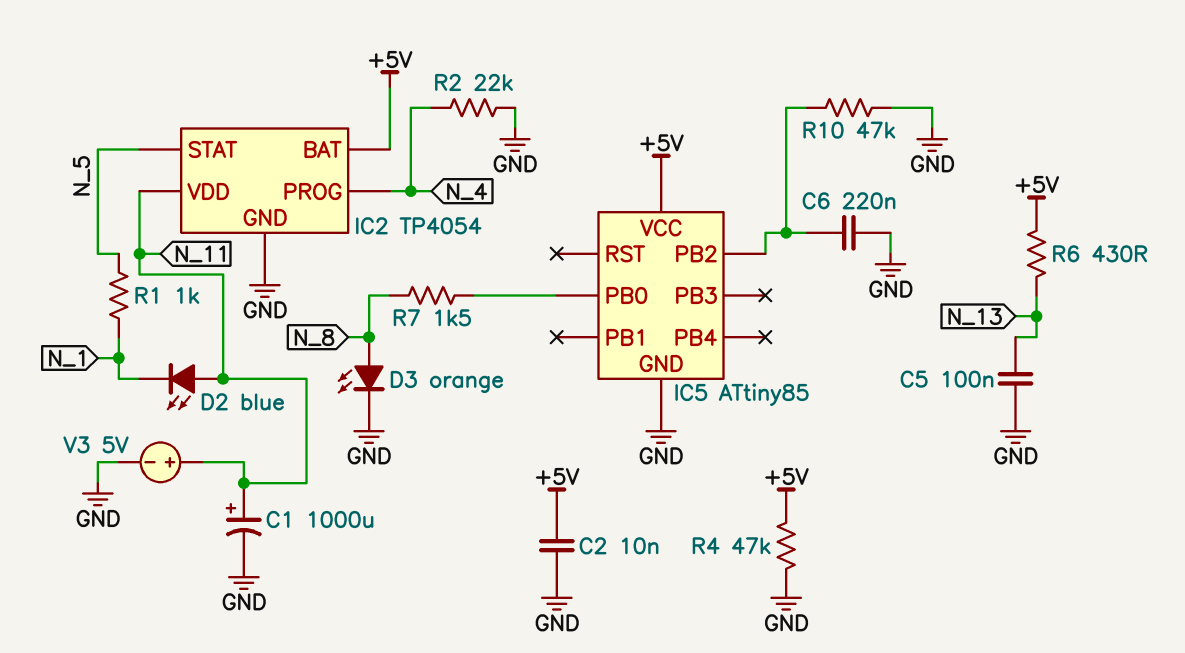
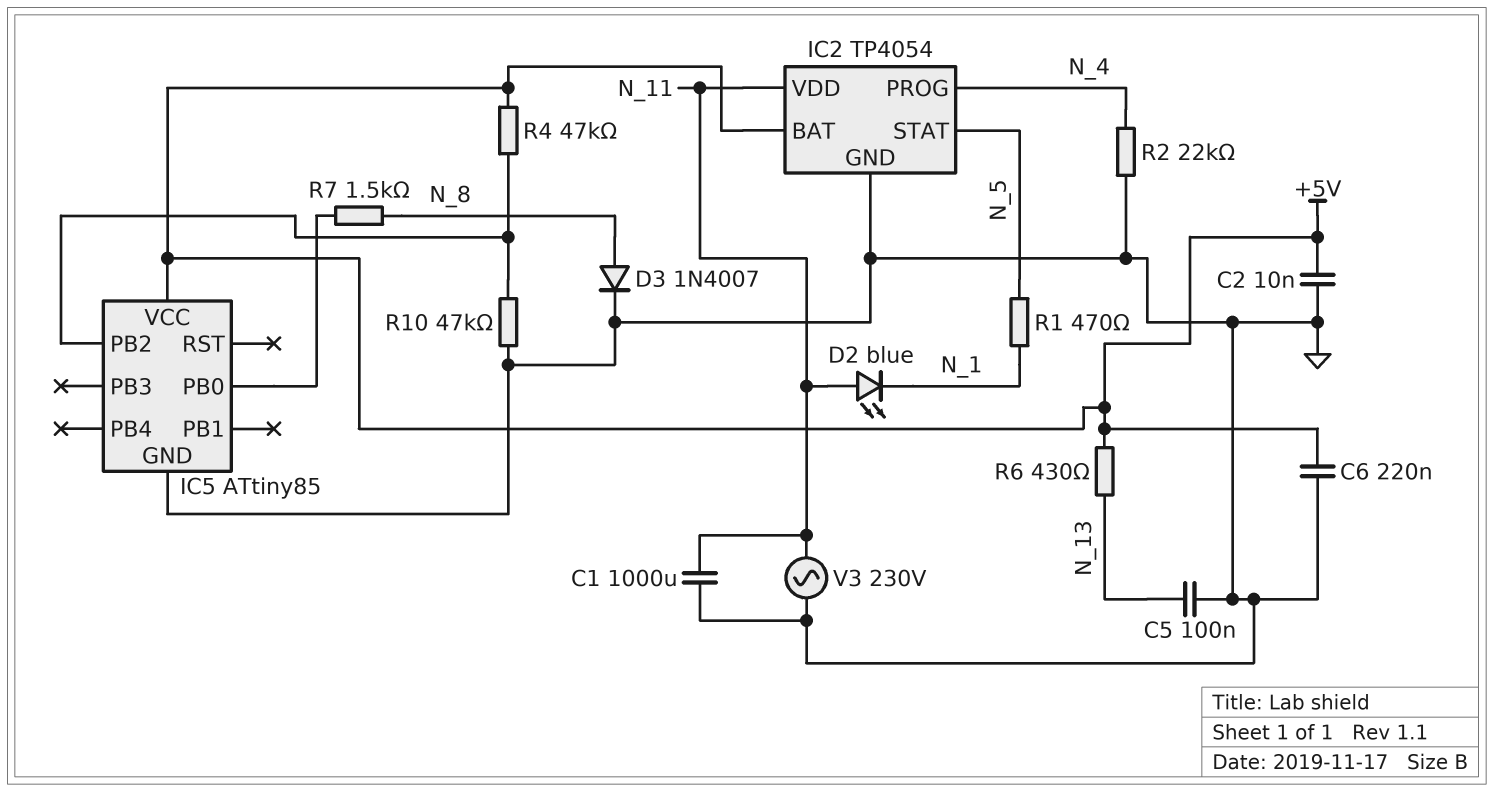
C1: 1000uF (plus N_11, minus GND) -> 1000uF (GND, N_11)
C6: 220nF (GND, IC5/PB2) -> 220nF (+5V, GND)
D3: LED orange (A N_8, K GND) -> diode 1N4007 (A N_8, K GND)
R1: 1k (N_1, N_5) -> 470 (N_1, N_5)
R4: 47k (+5V, GND) -> 47k (+5V, IC5/PB2)
V3: 5V (plus N_11, minus GND) -> AC 230V (GND, N_11)

